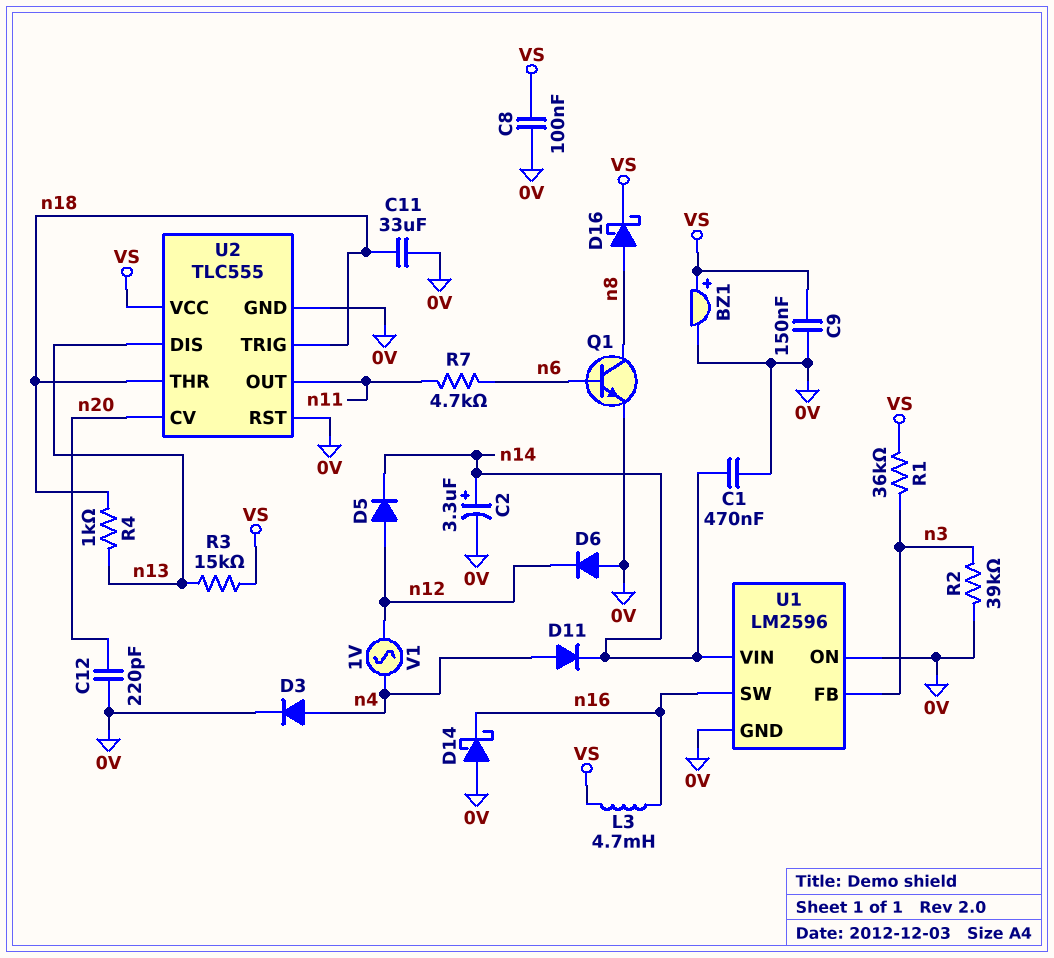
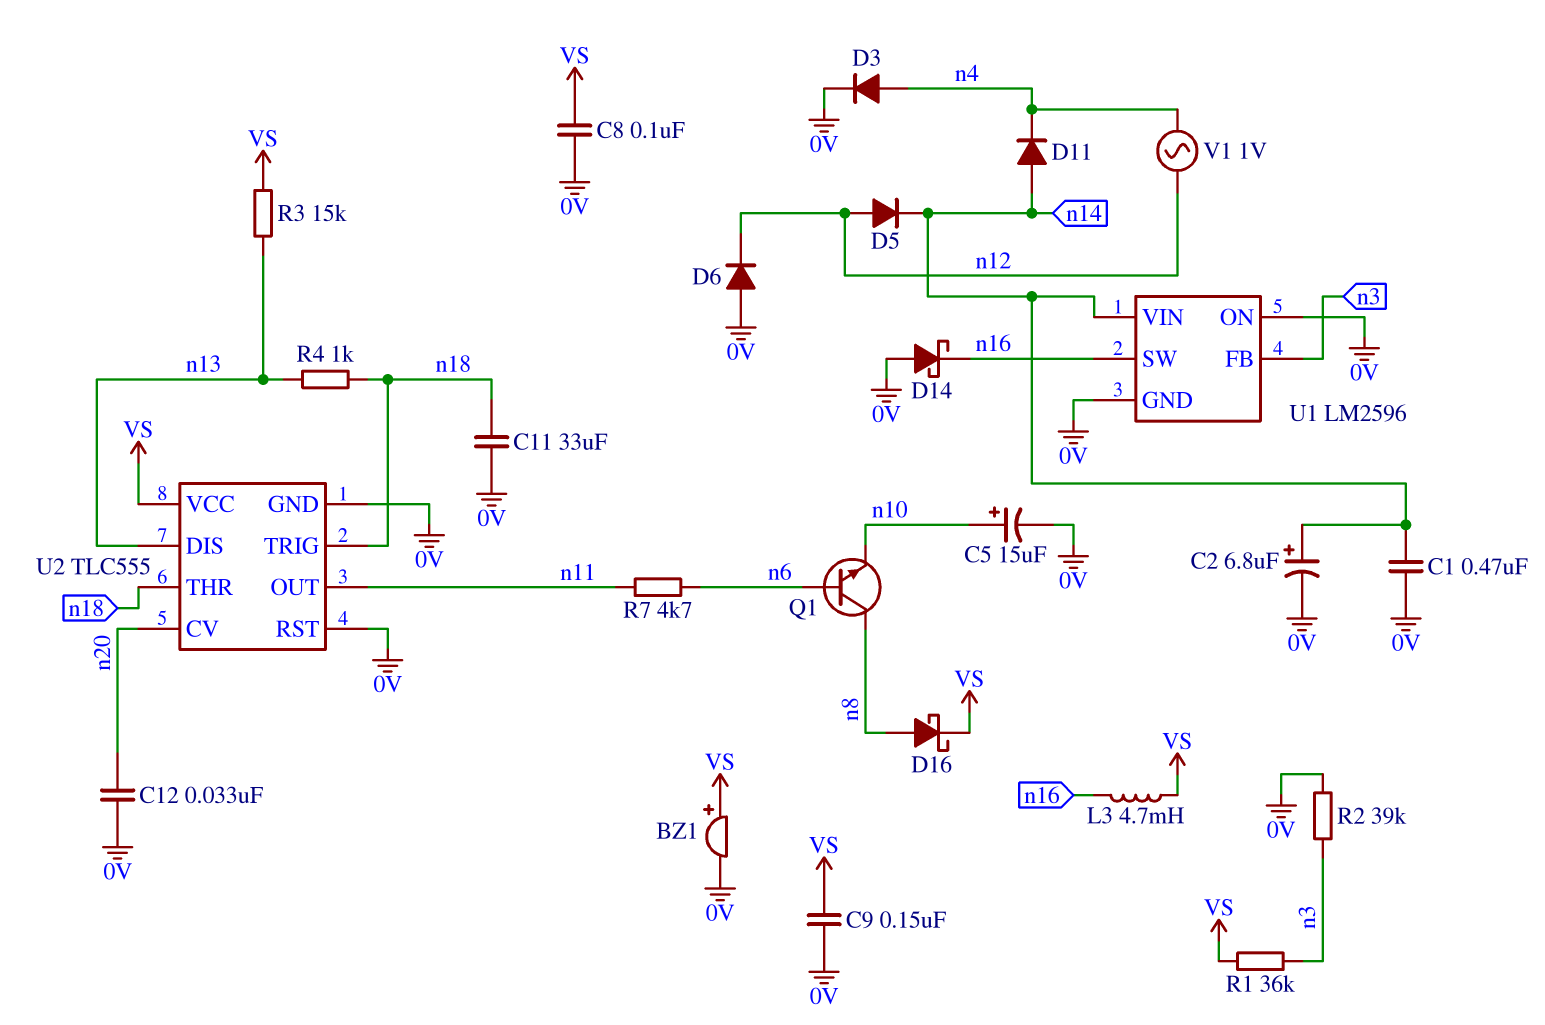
C2: 3.3uF (plus n14, minus 0V) -> 6.8uF (plus n14, minus 0V)
C5: none -> 15uF (plus n10, minus 0V)
C12: 220pF (0V, n20) -> 33nF (0V, n20)
D11: diode (A n4, K n14) -> diode (A n14, K n4)
Q1: NPN (B n6, C n8, E 0V) -> NPN (B n6, C n8, E n10)

